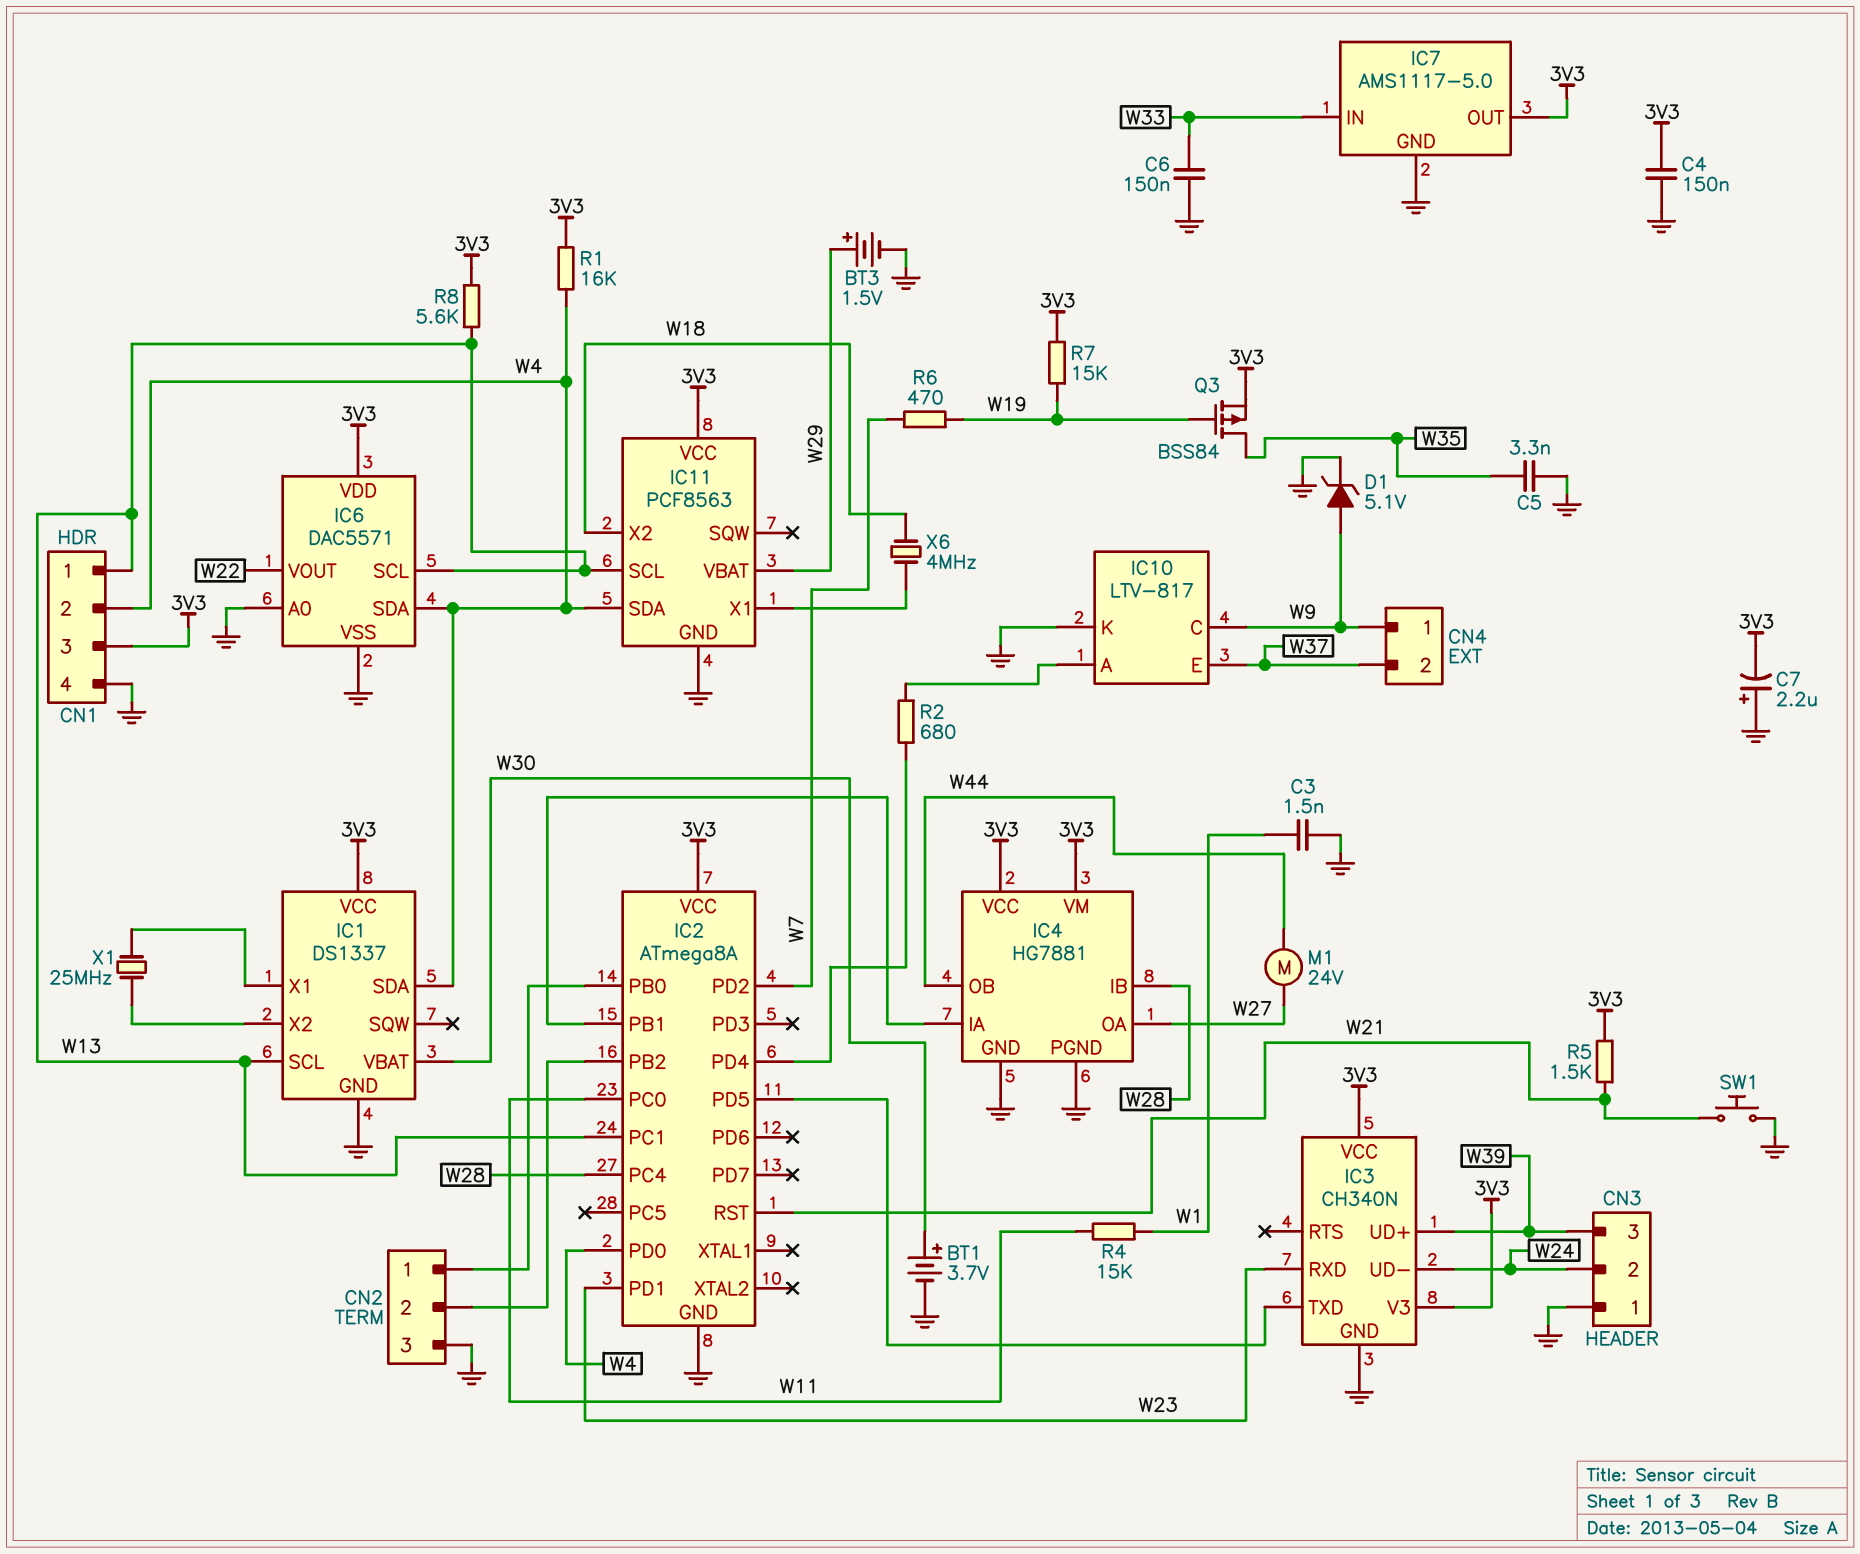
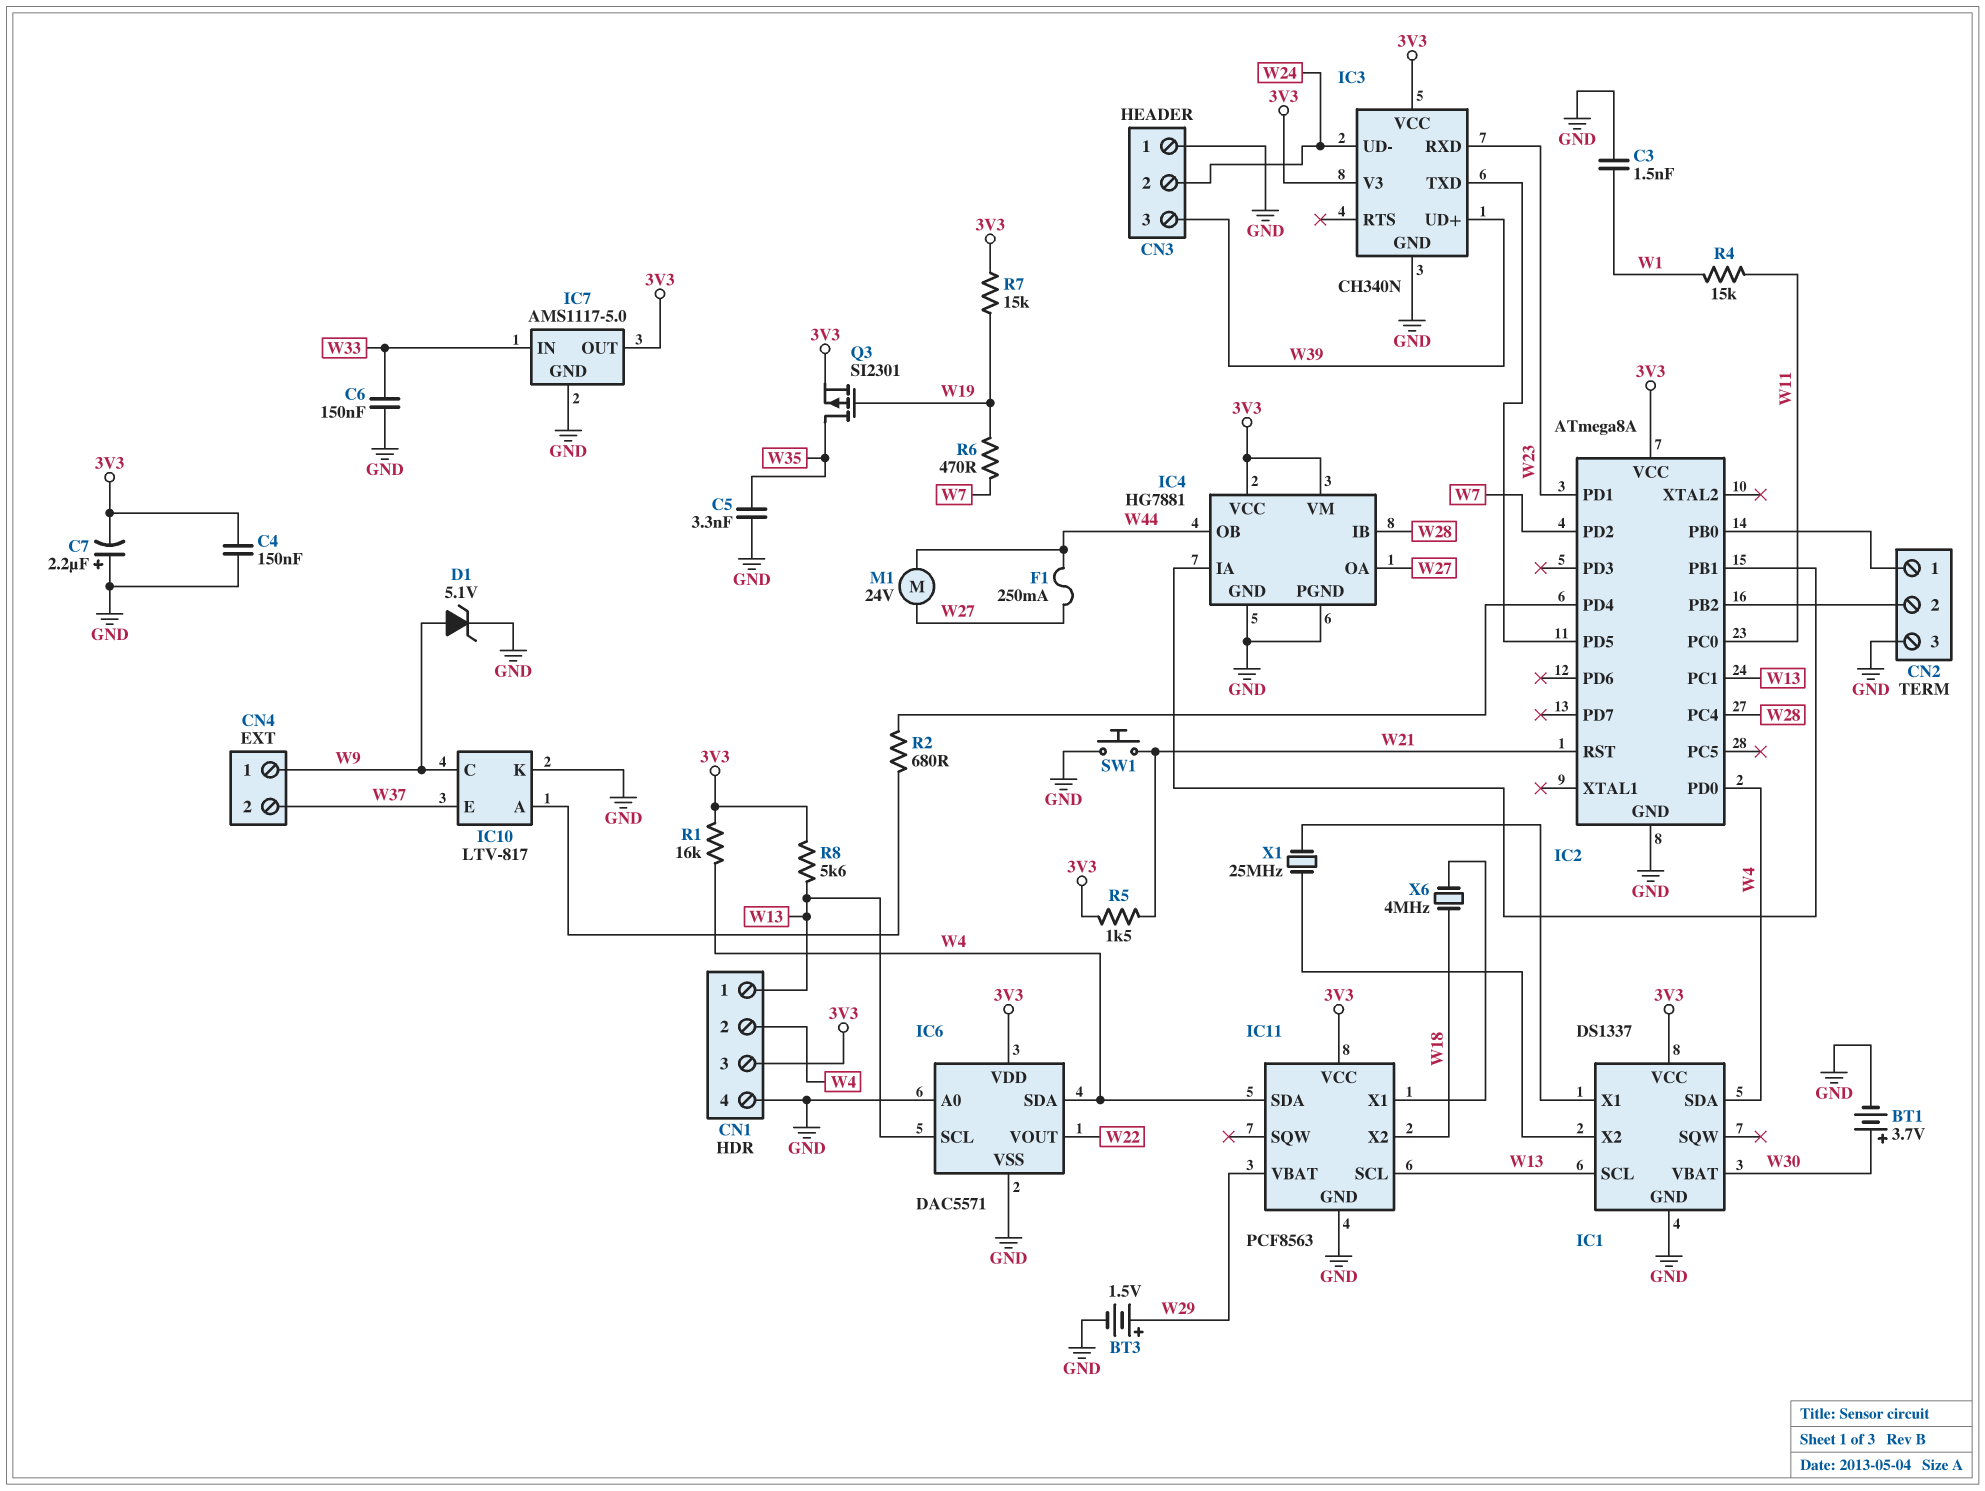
F1: none -> 250mA (W27, W44)
Q3: PMOS BSS84 (G W19, D W35, S 3V3) -> PMOS SI2301 (G W19, D W35, S 3V3)

